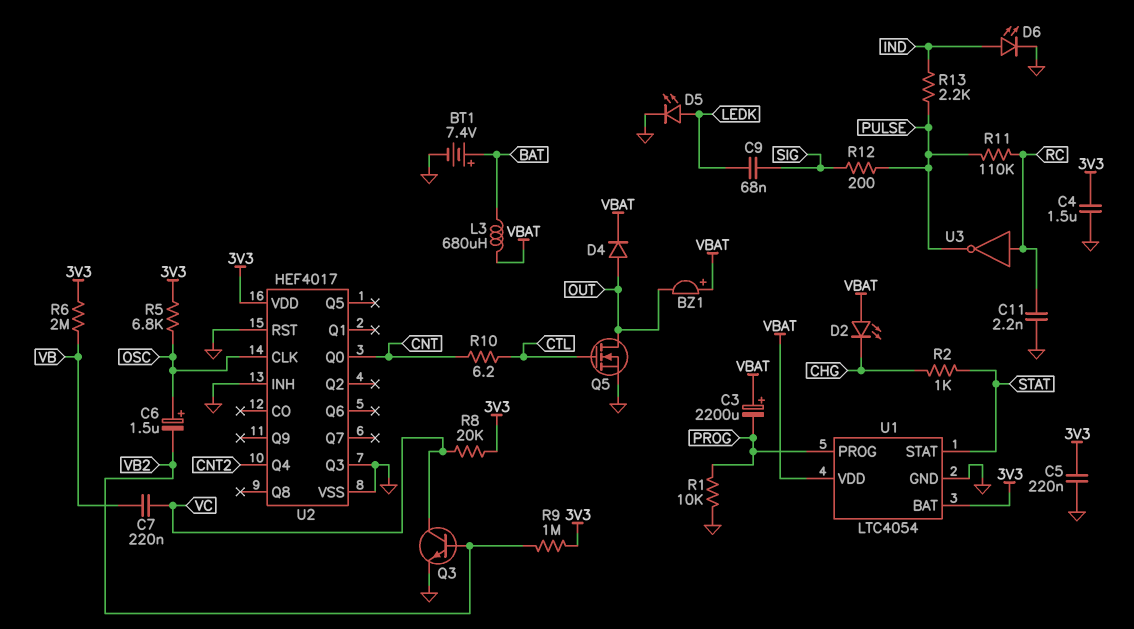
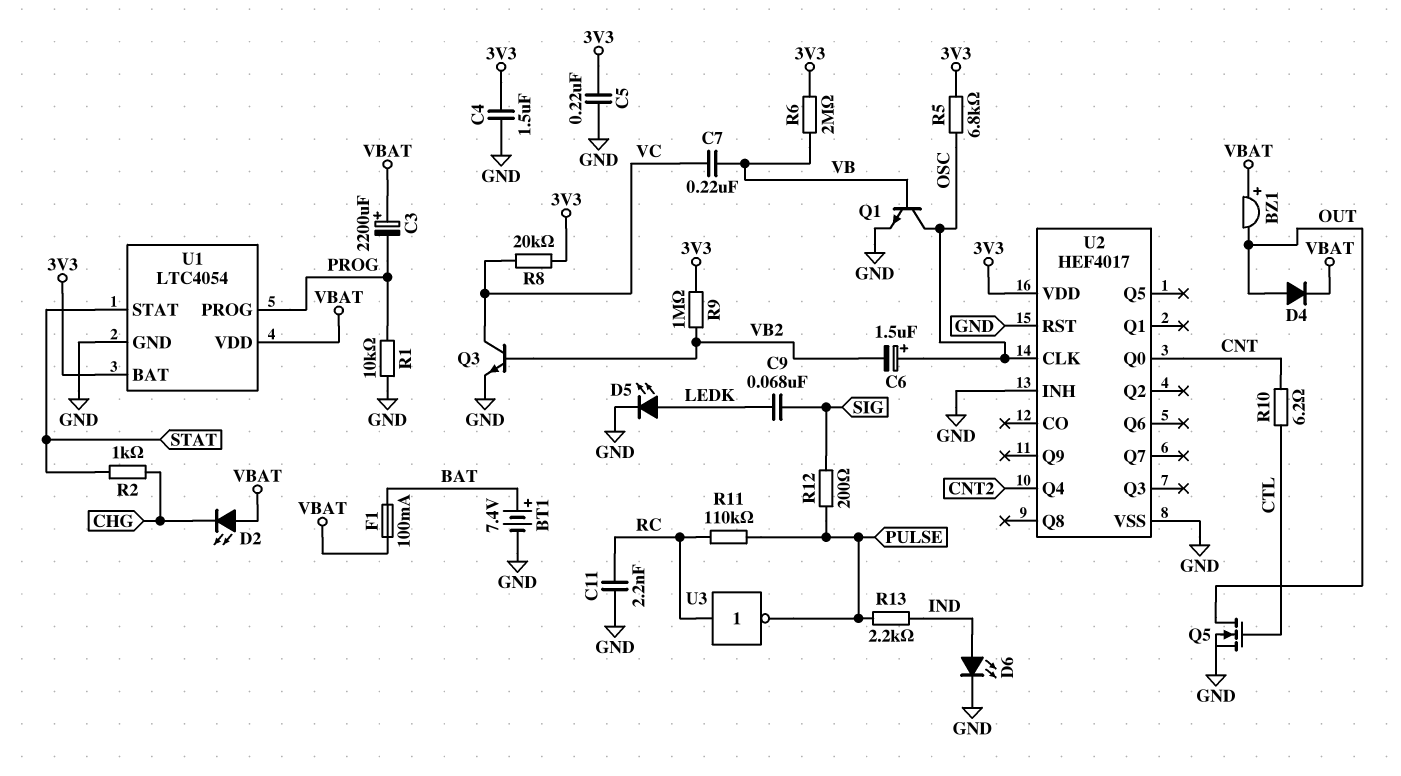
F1: none -> 100mA (BAT, VBAT)
L3: 680uH (BAT, VBAT) -> none
Q1: none -> NPN (B VB, C OSC, E GND)
U2 pin Q3: GND -> none

